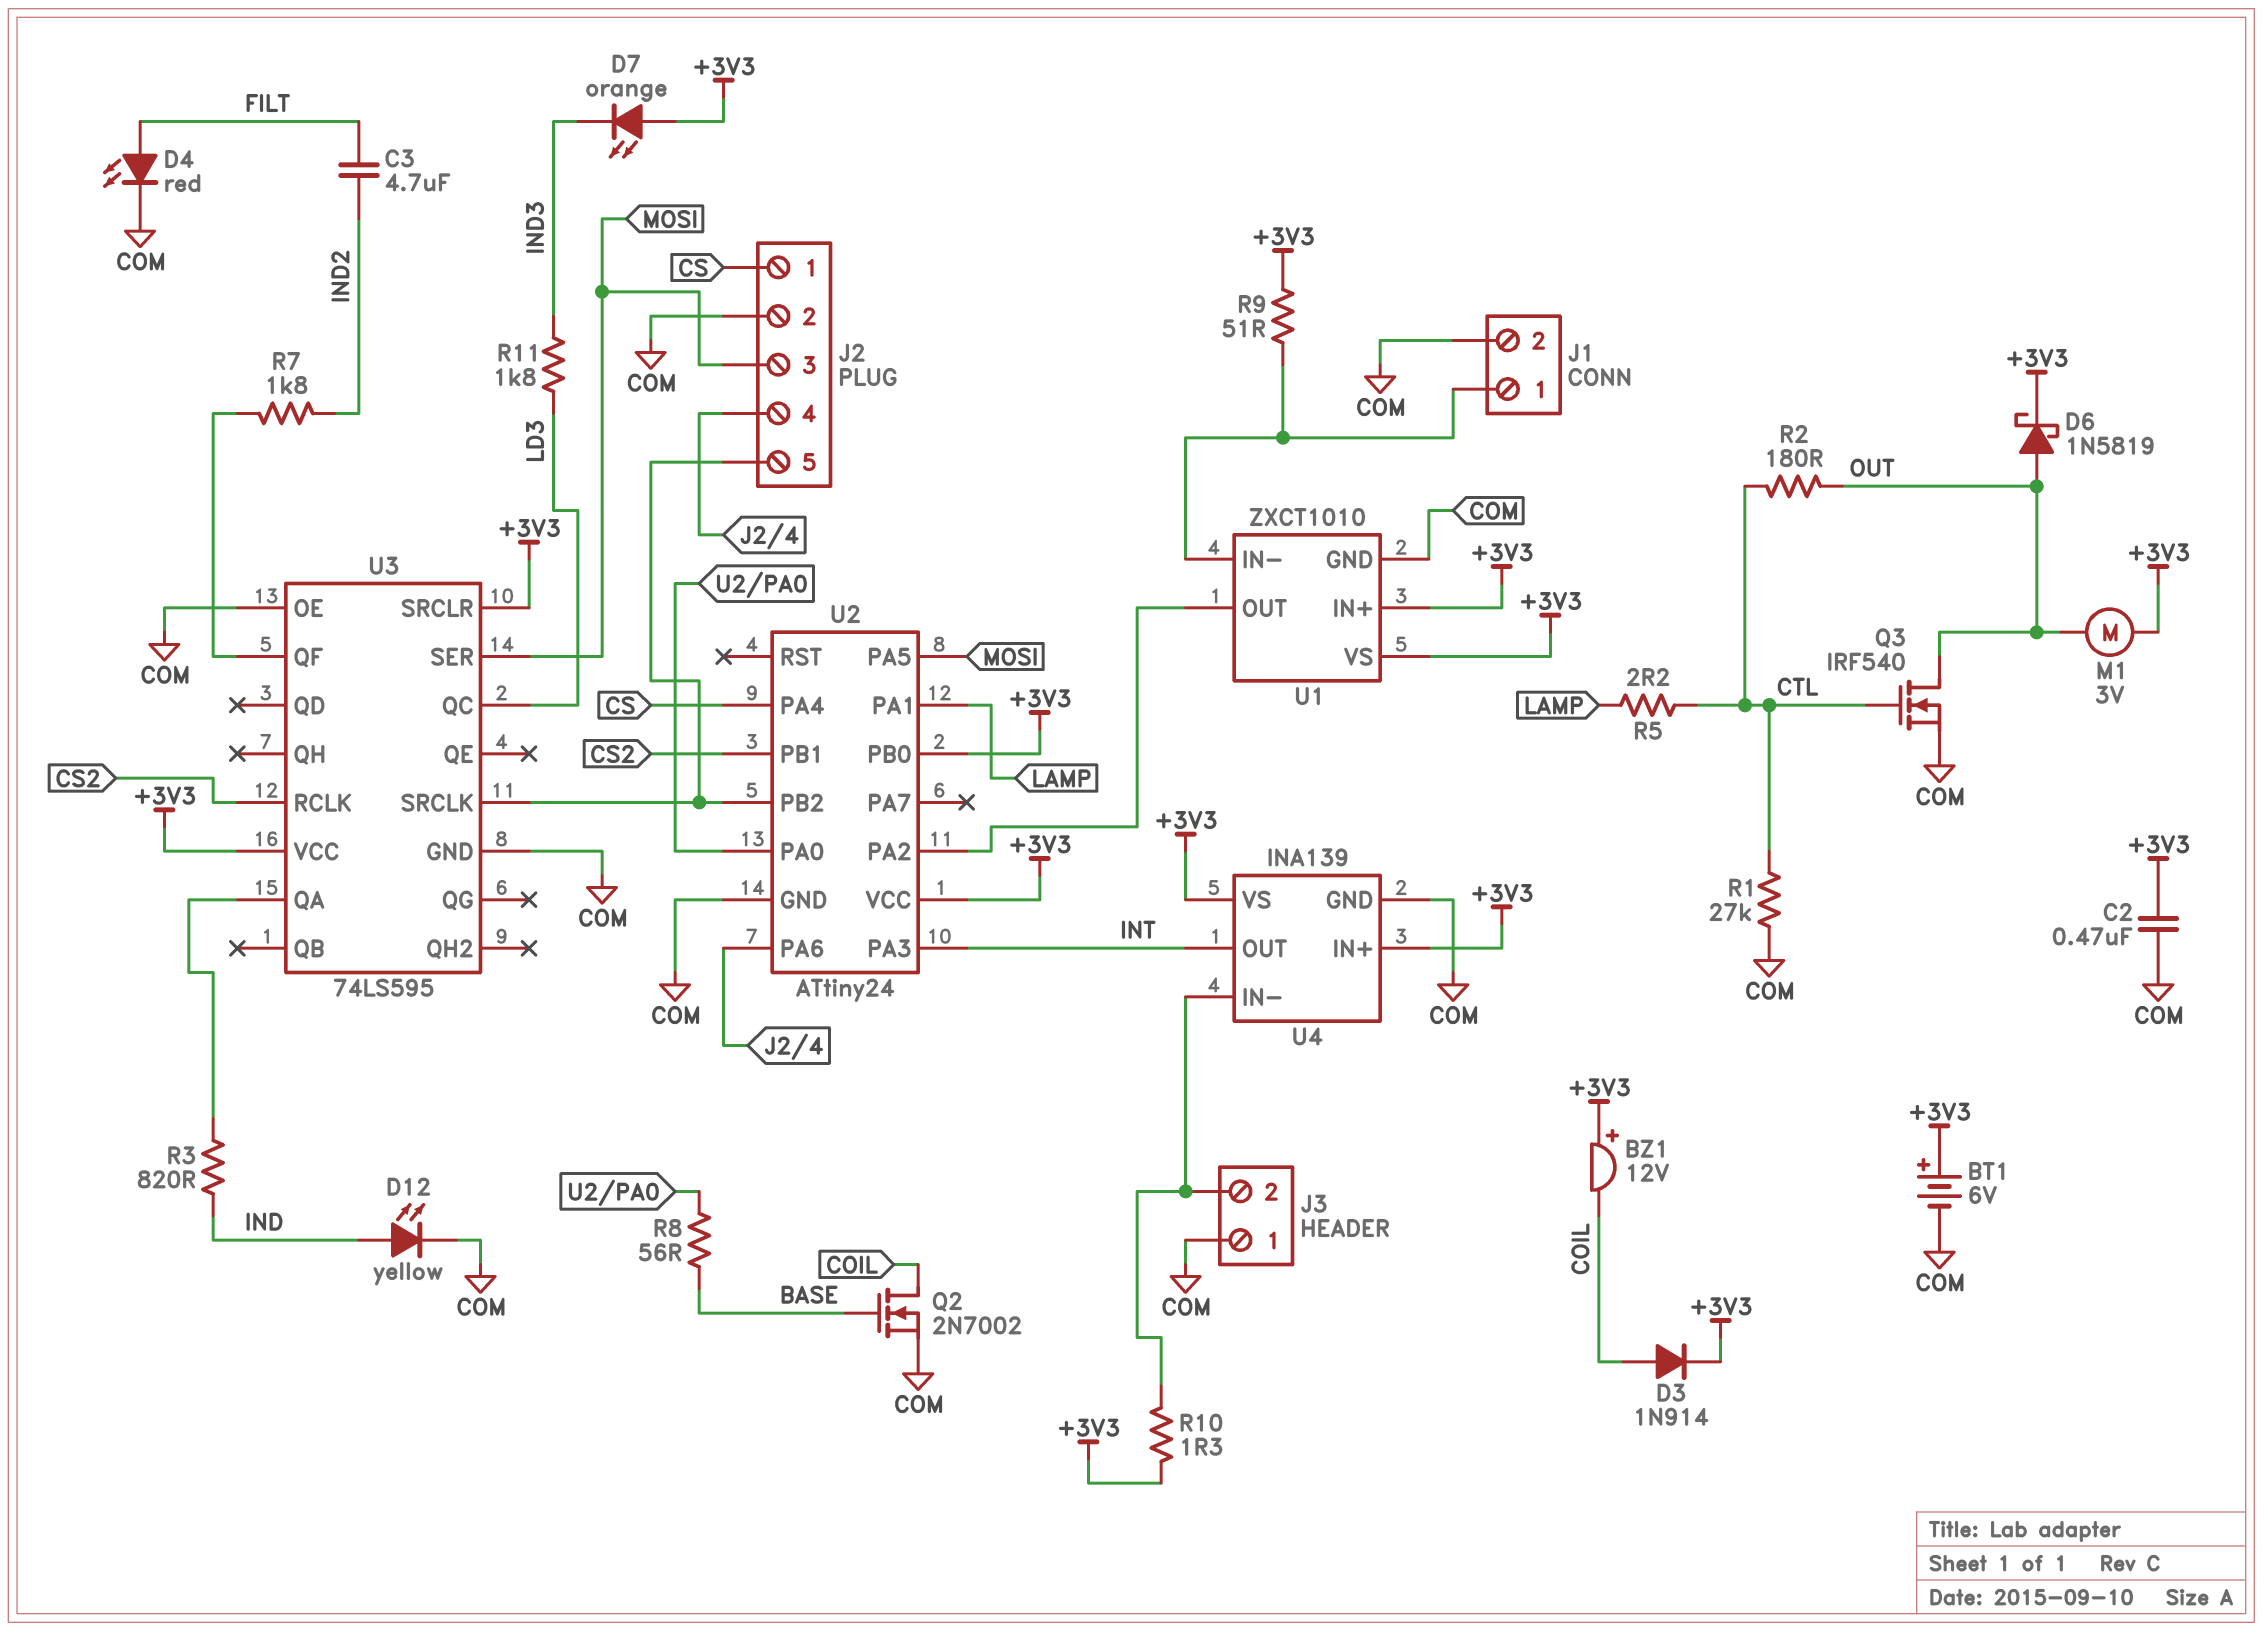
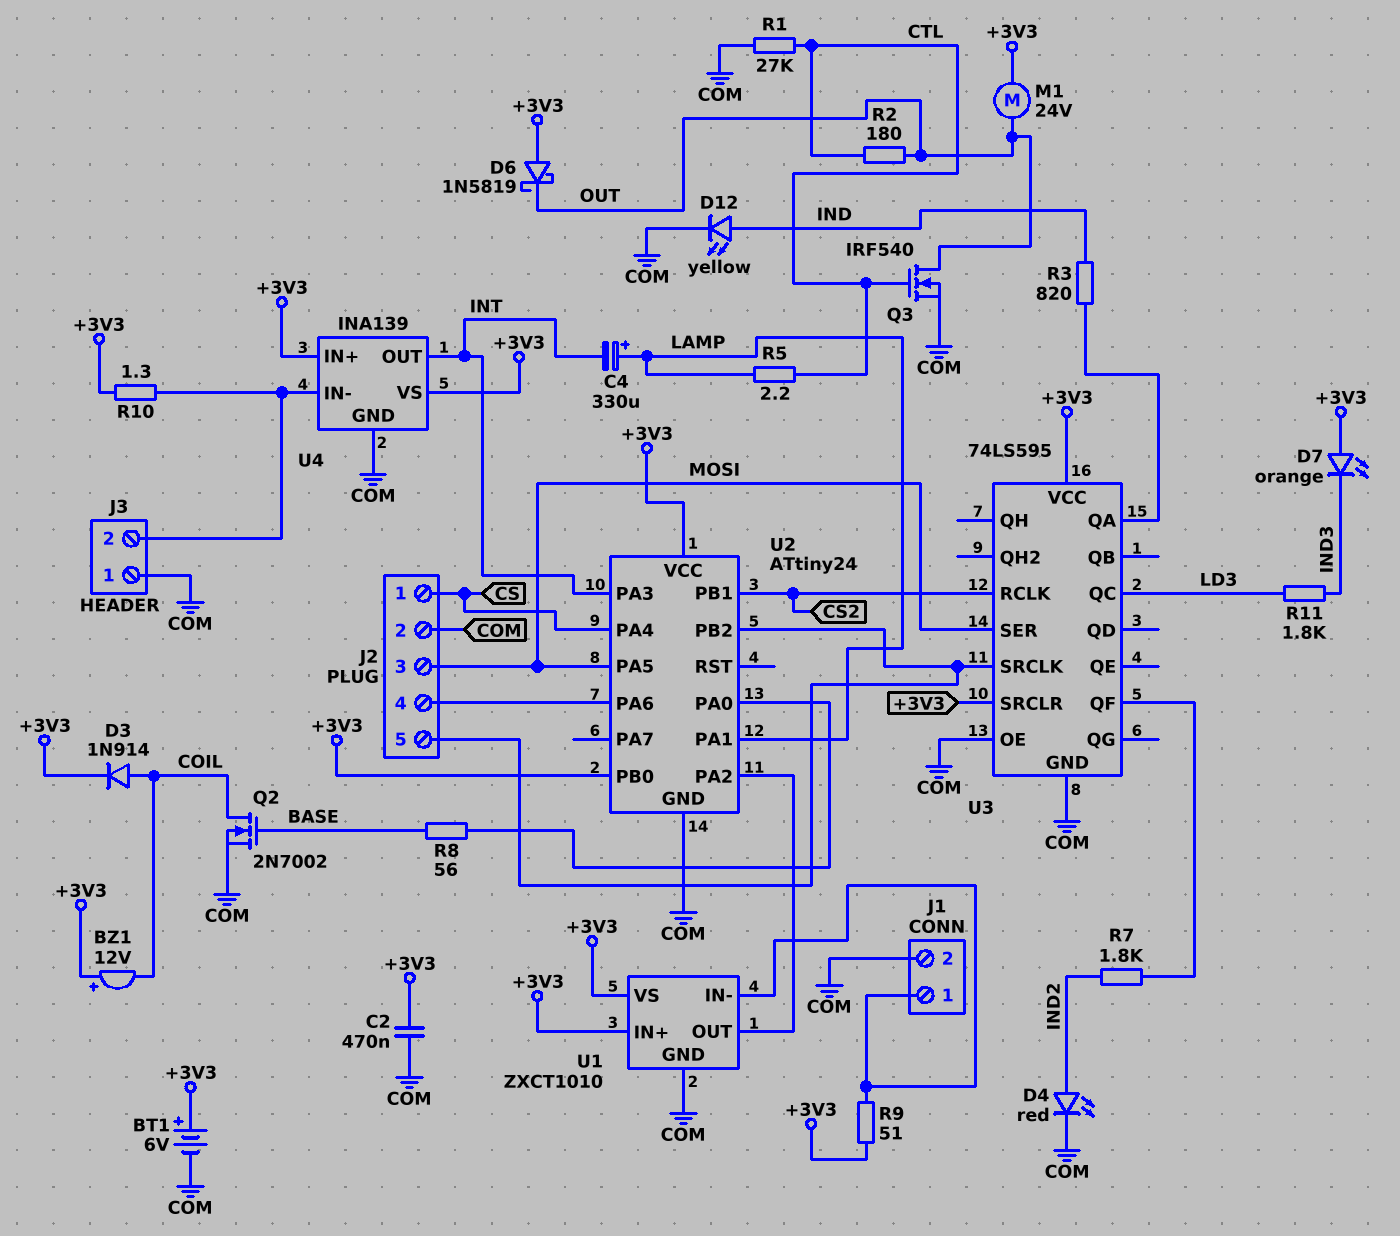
C3: 4.7uF (FILT, IND2) -> none
C4: none -> 330uF (plus LAMP, minus INT)
D4: LED red (A FILT, K COM) -> LED red (A IND2, K COM)
D6: schottky 1N5819 (A OUT, K +3V3) -> schottky 1N5819 (A +3V3, K OUT)
M1: motor 3V (+3V3, OUT) -> motor 24V (+3V3, OUT)

